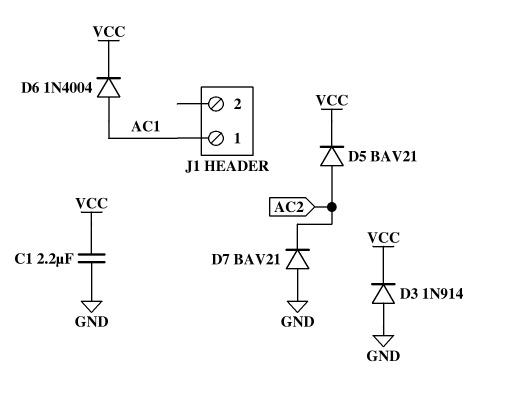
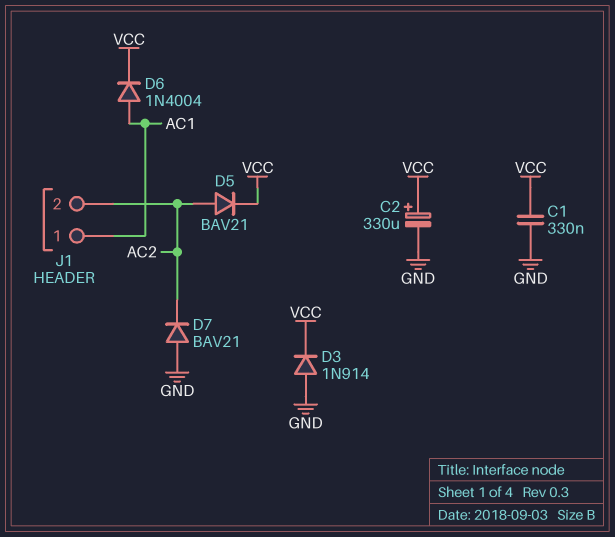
C1: 2.2uF (GND, VCC) -> 330nF (GND, VCC)
C2: none -> 330uF (plus VCC, minus GND)
J1 pin 2: none -> AC2

